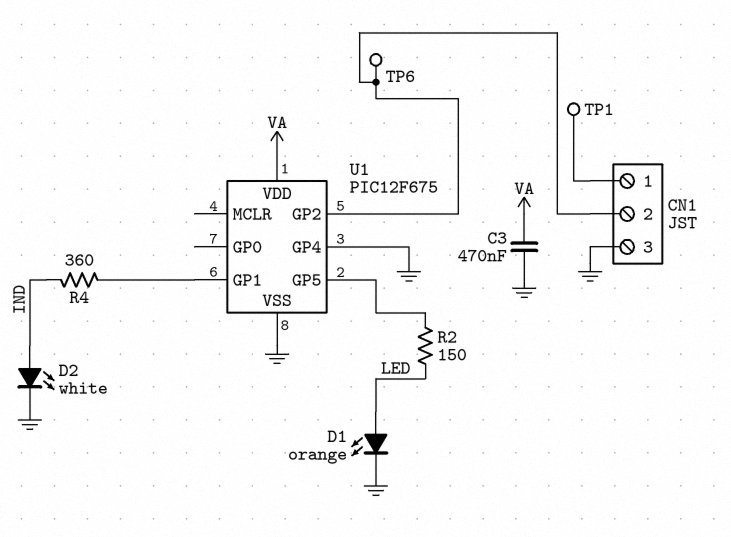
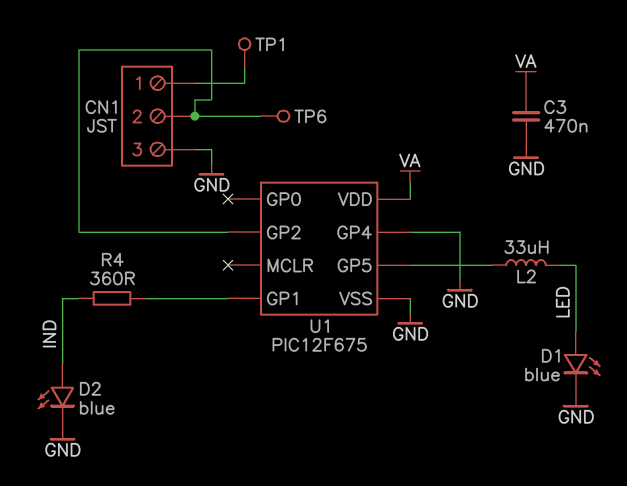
D1: LED orange (A LED, K GND) -> LED blue (A LED, K GND)
D2: LED white (A IND, K GND) -> LED blue (A IND, K GND)
L2: none -> 33uH (LED, U1/GP5)
R2: 150 (LED, U1/GP5) -> none

